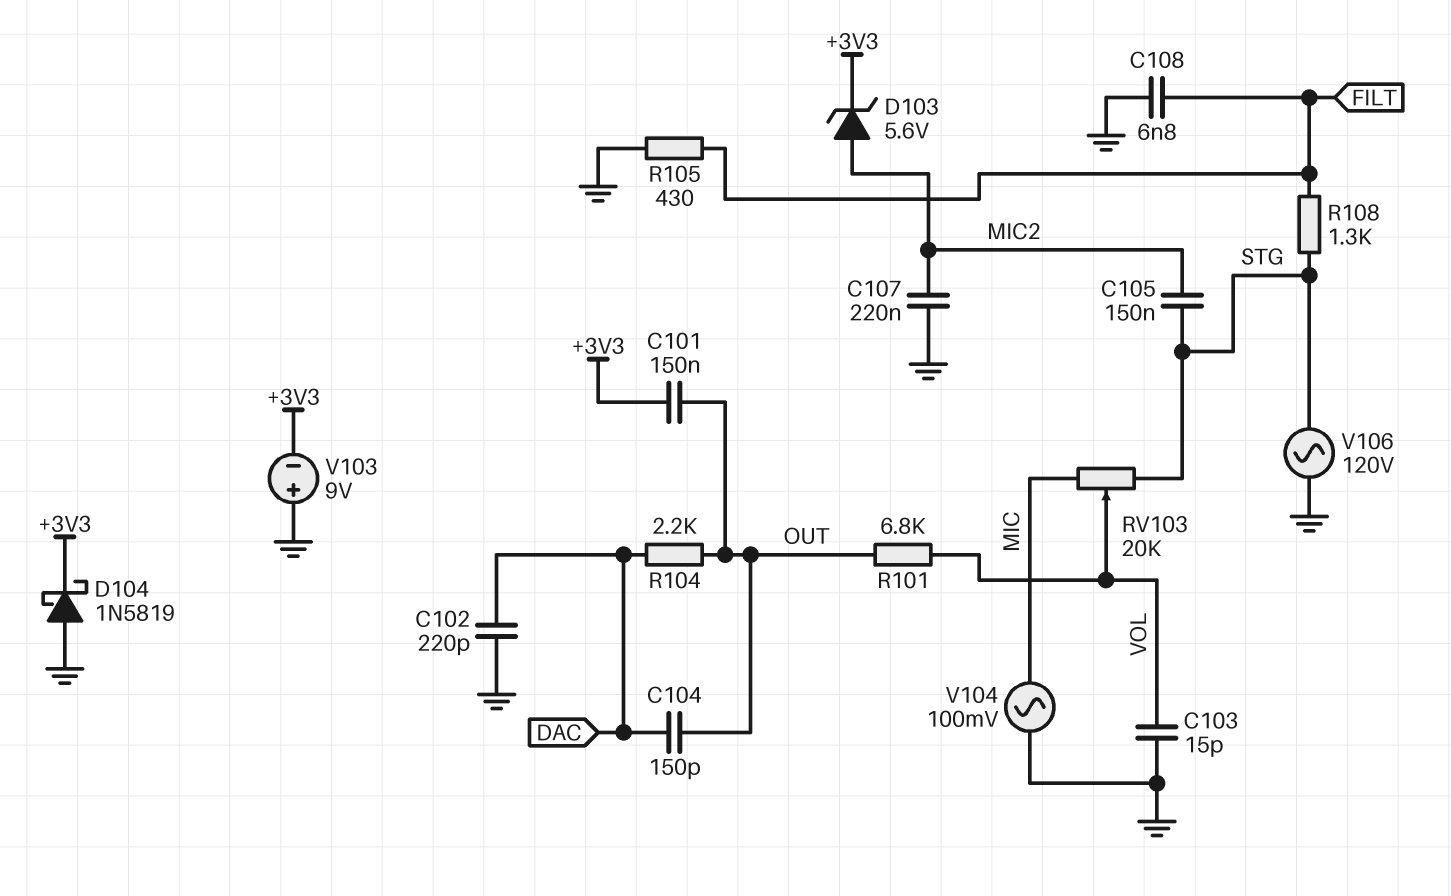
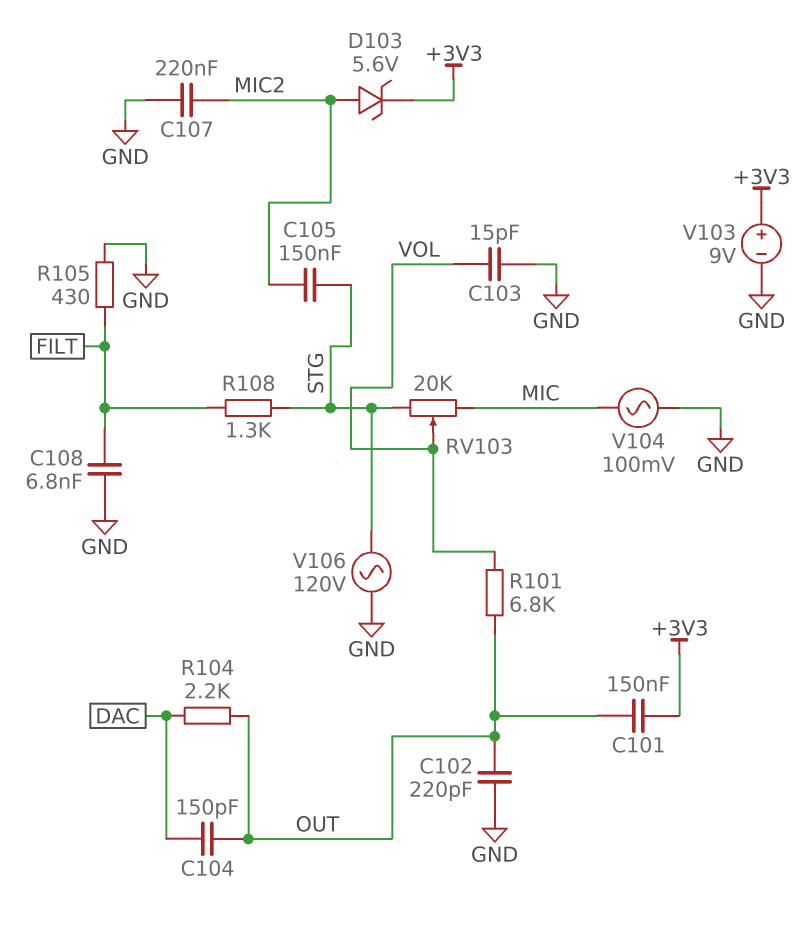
C102: 220pF (DAC, GND) -> 220pF (GND, OUT)
D104: schottky 1N5819 (A GND, K +3V3) -> none
V103: 9V (plus GND, minus +3V3) -> 9V (plus +3V3, minus GND)

